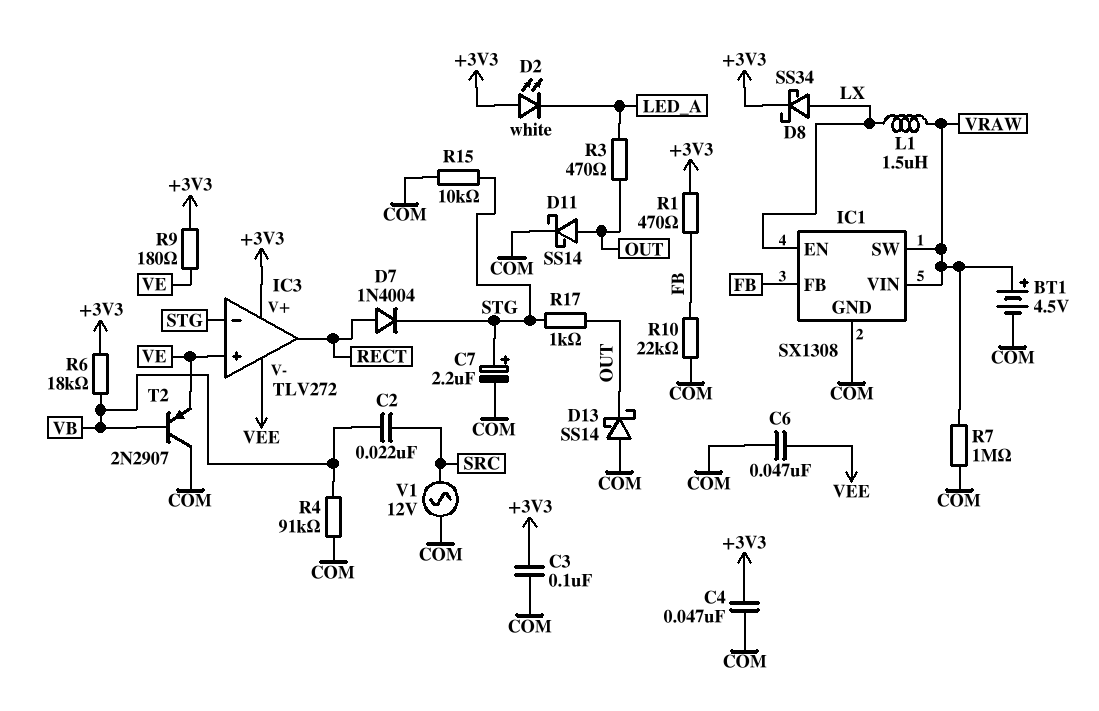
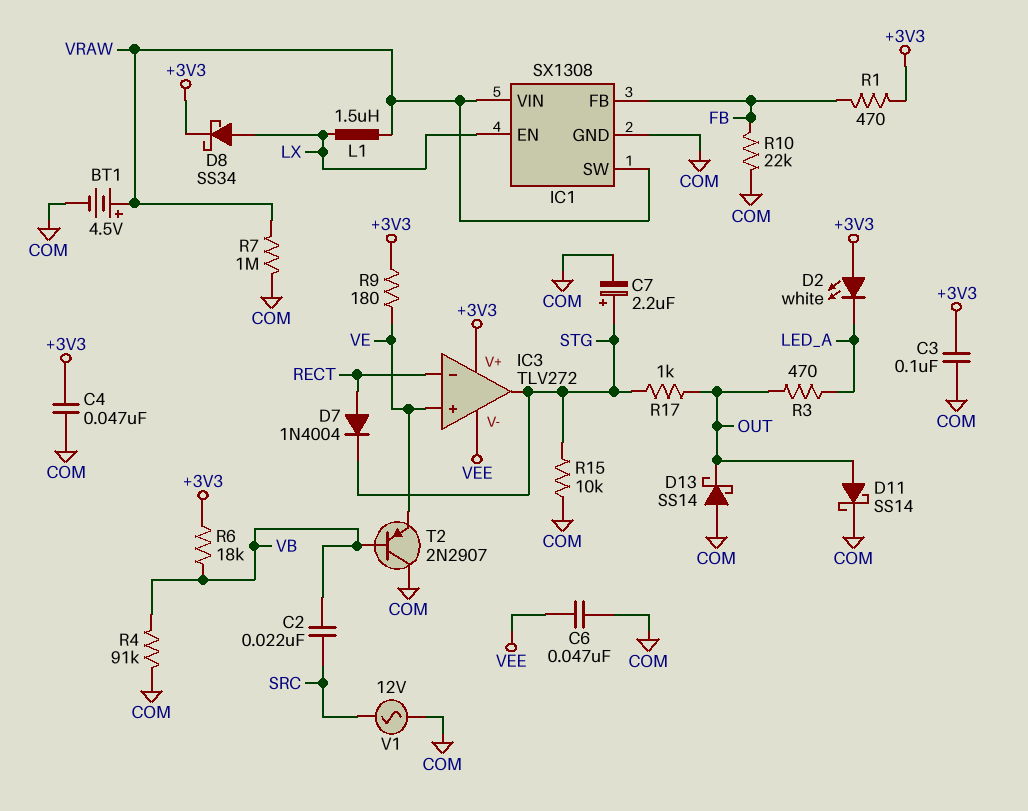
IC3 pin in-: STG -> RECT
IC3 pin out: RECT -> STG

